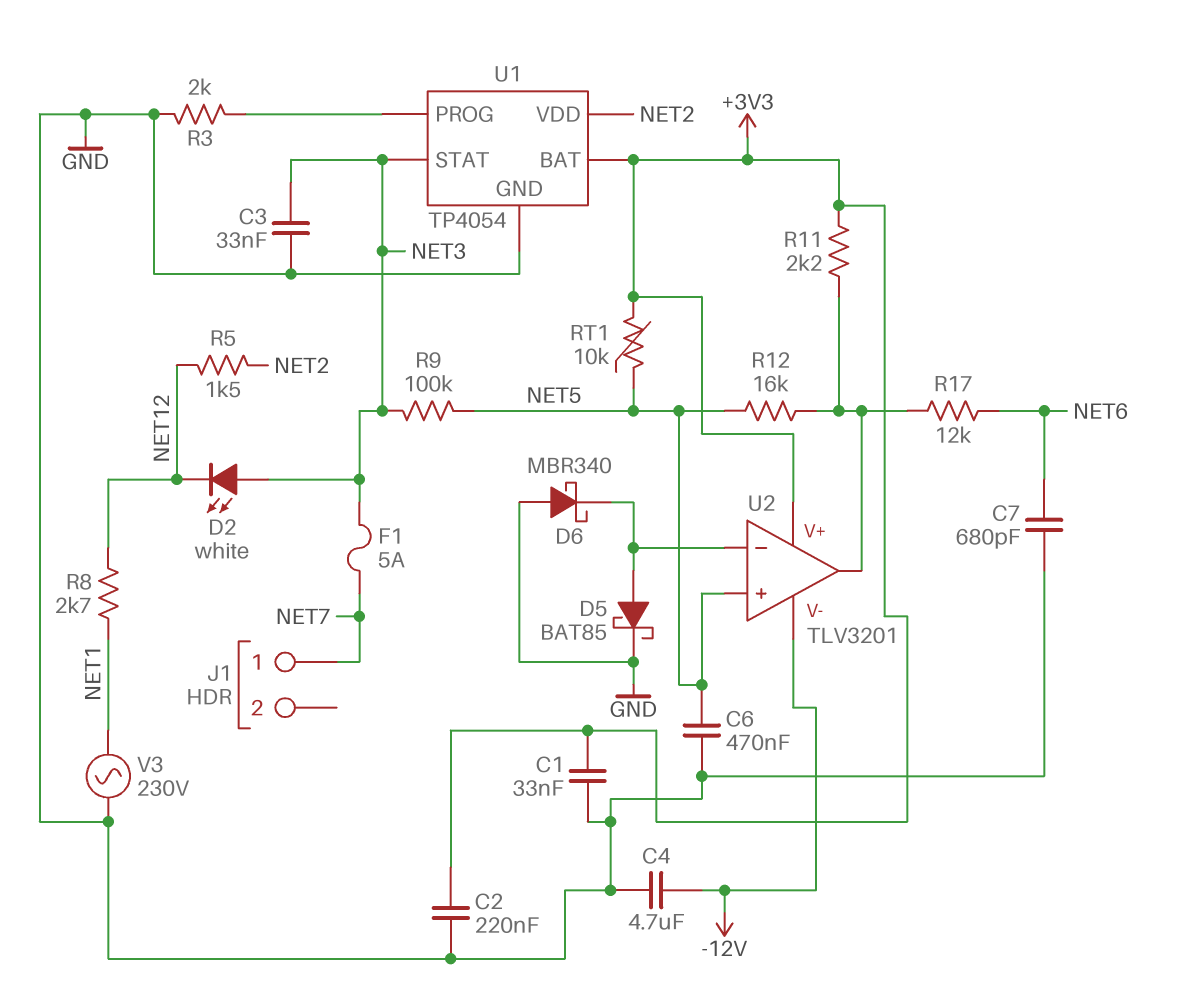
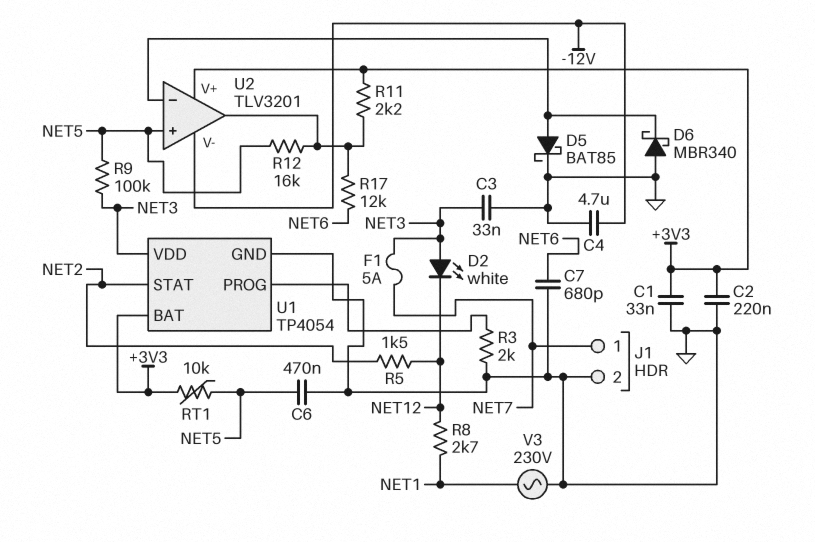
J1 pin 2: none -> GND
U1 pin STAT: NET3 -> NET2
U1 pin VDD: NET2 -> NET3

